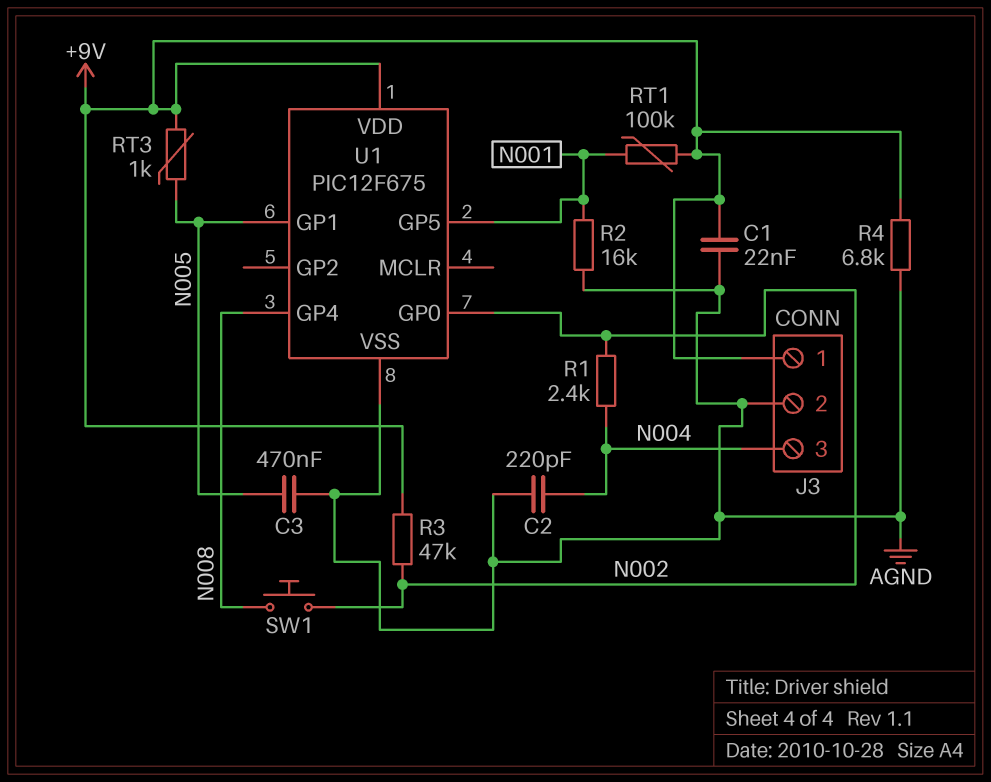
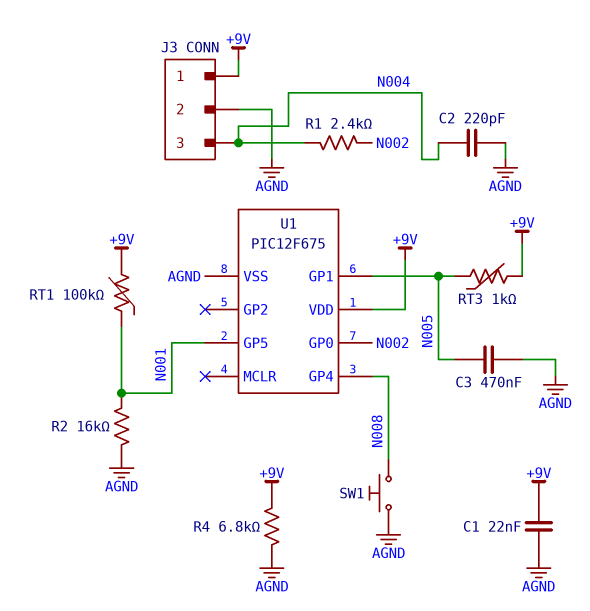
R3: 47k (+9V, N002) -> none
SW1: button (N002, N008) -> button (AGND, N008)

